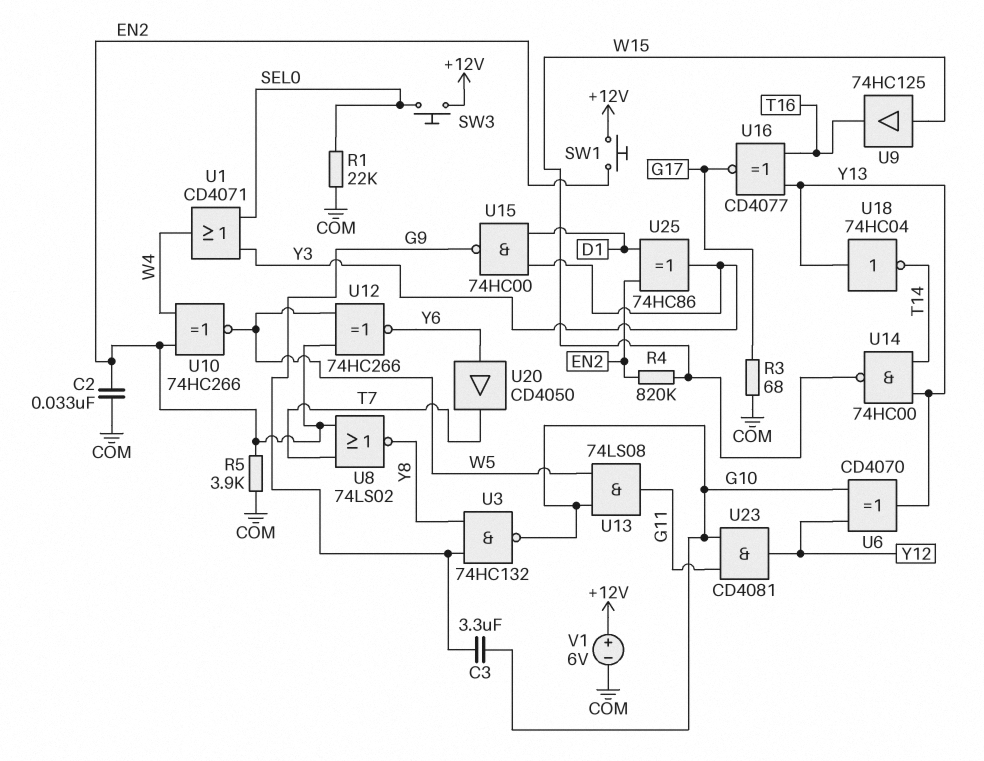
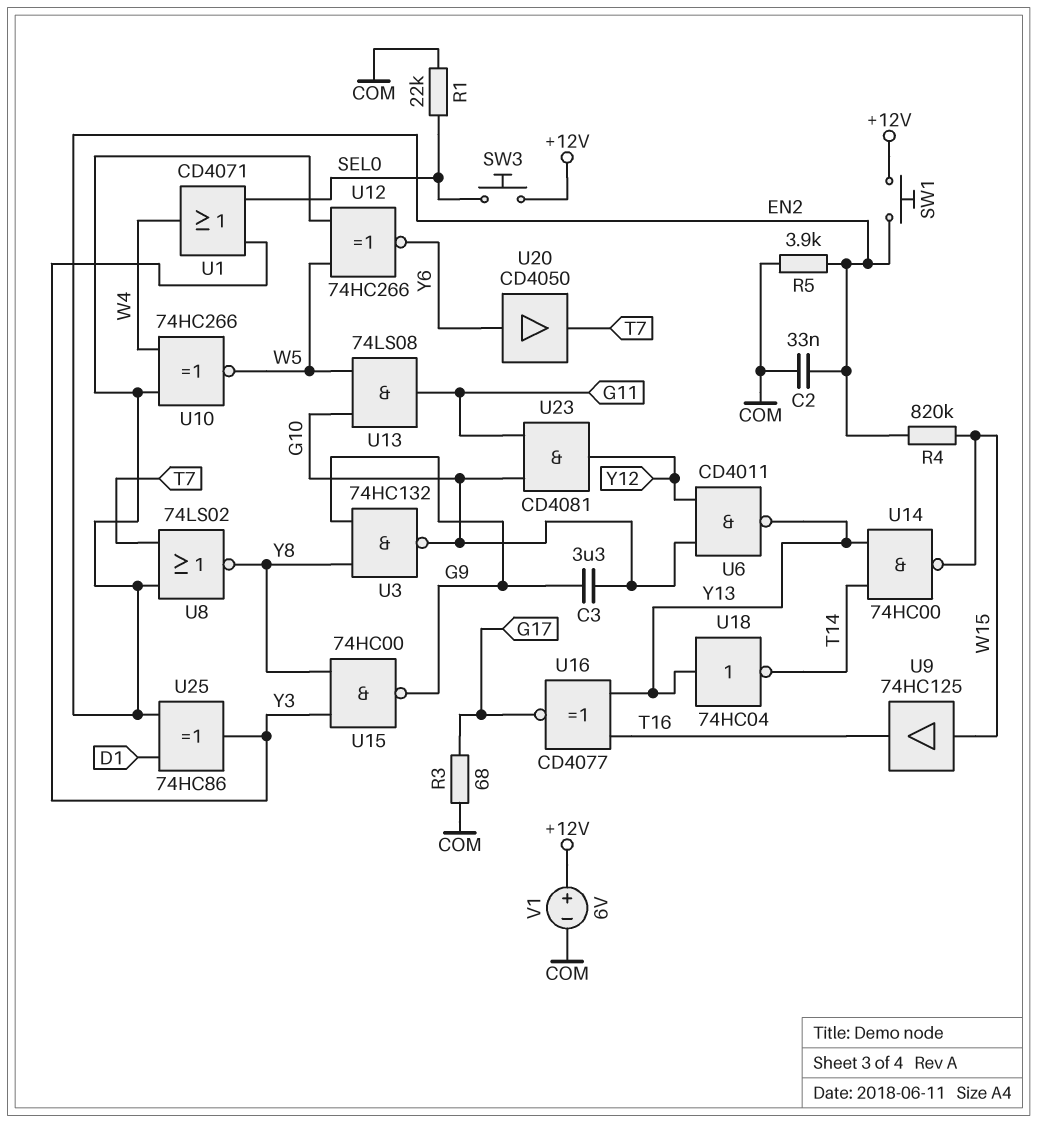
U6: XOR CD4070 (in G10, in Y12, out Y13) -> NAND CD4011 (in G10, in Y12, out Y13)
U15: NAND 74HC00 (in D1, in Y3, out G9) -> NAND 74HC00 (in Y3, in Y8, out G9)

